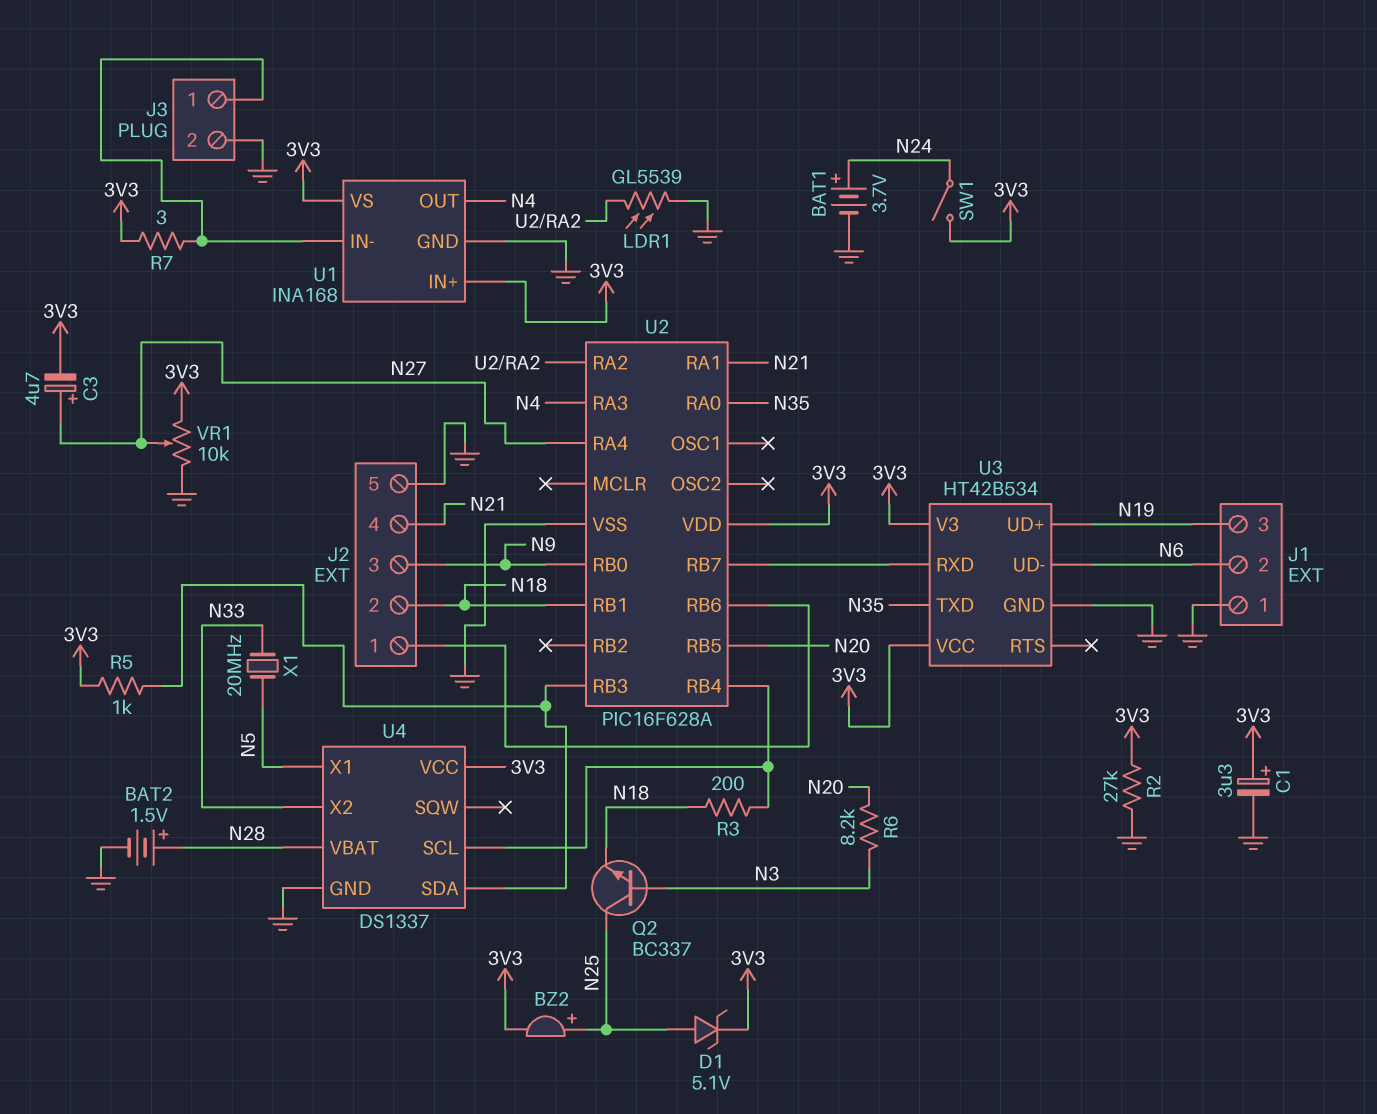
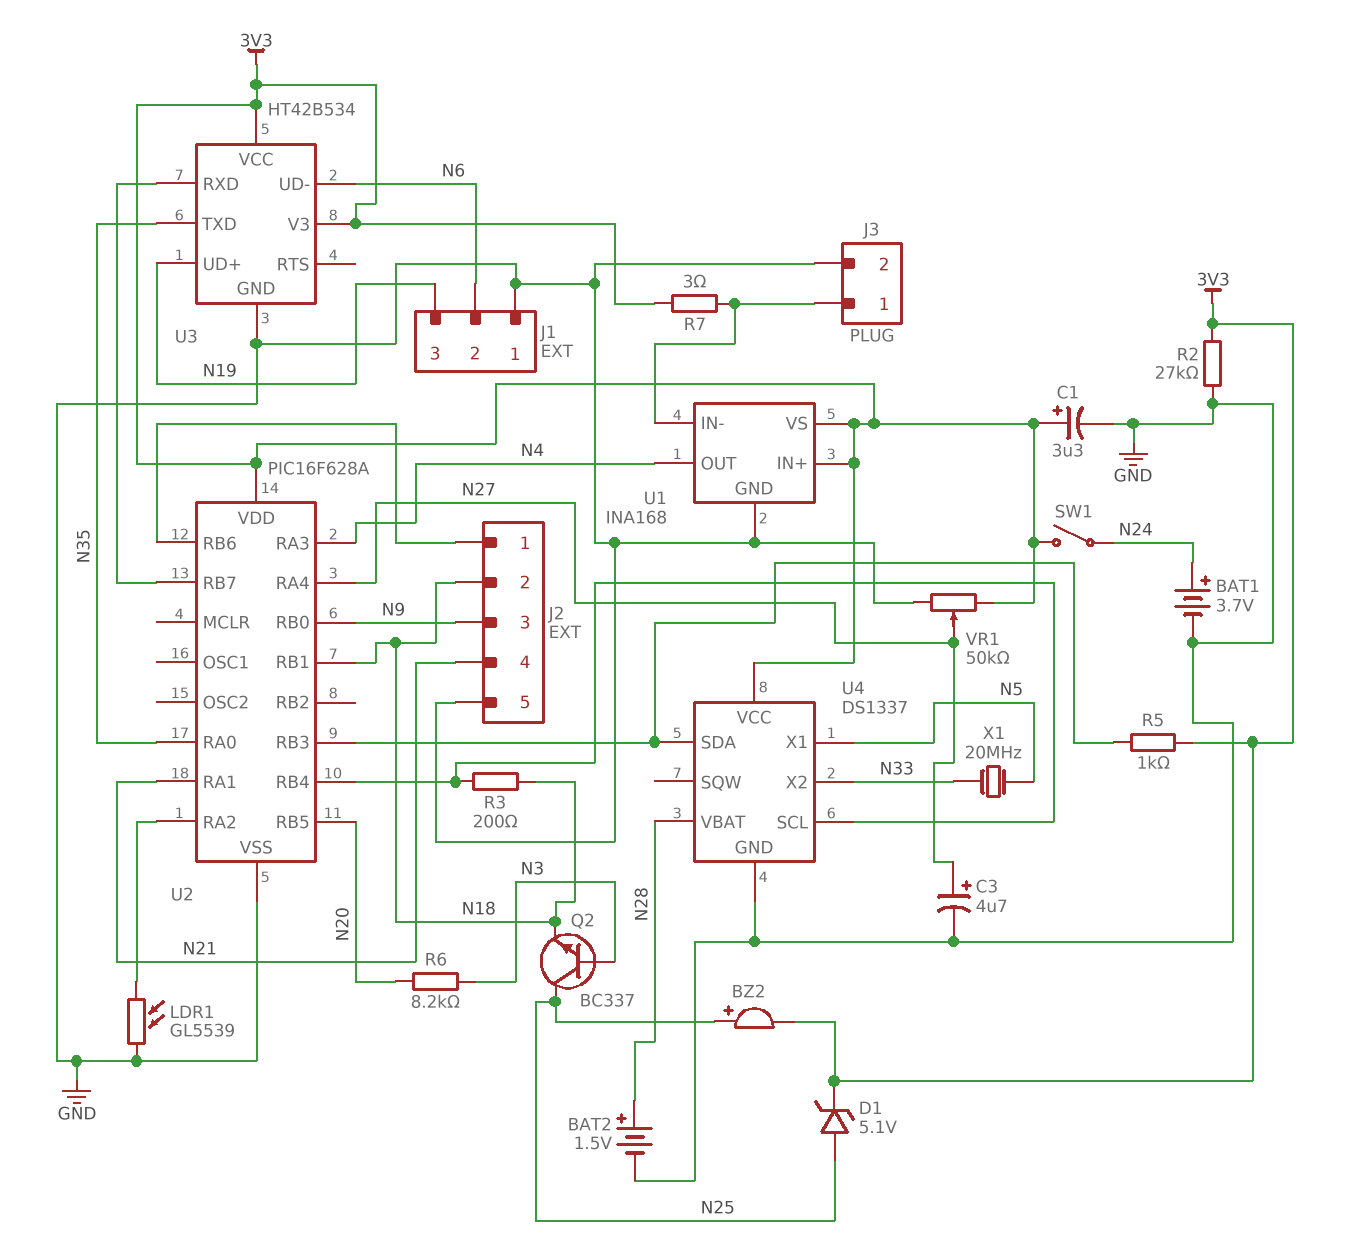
C3: 4.7uF (plus N27, minus 3V3) -> 4.7uF (plus N27, minus GND)
VR1: 10k (3V3, GND, wiper N27) -> 50k (3V3, GND, wiper N27)

